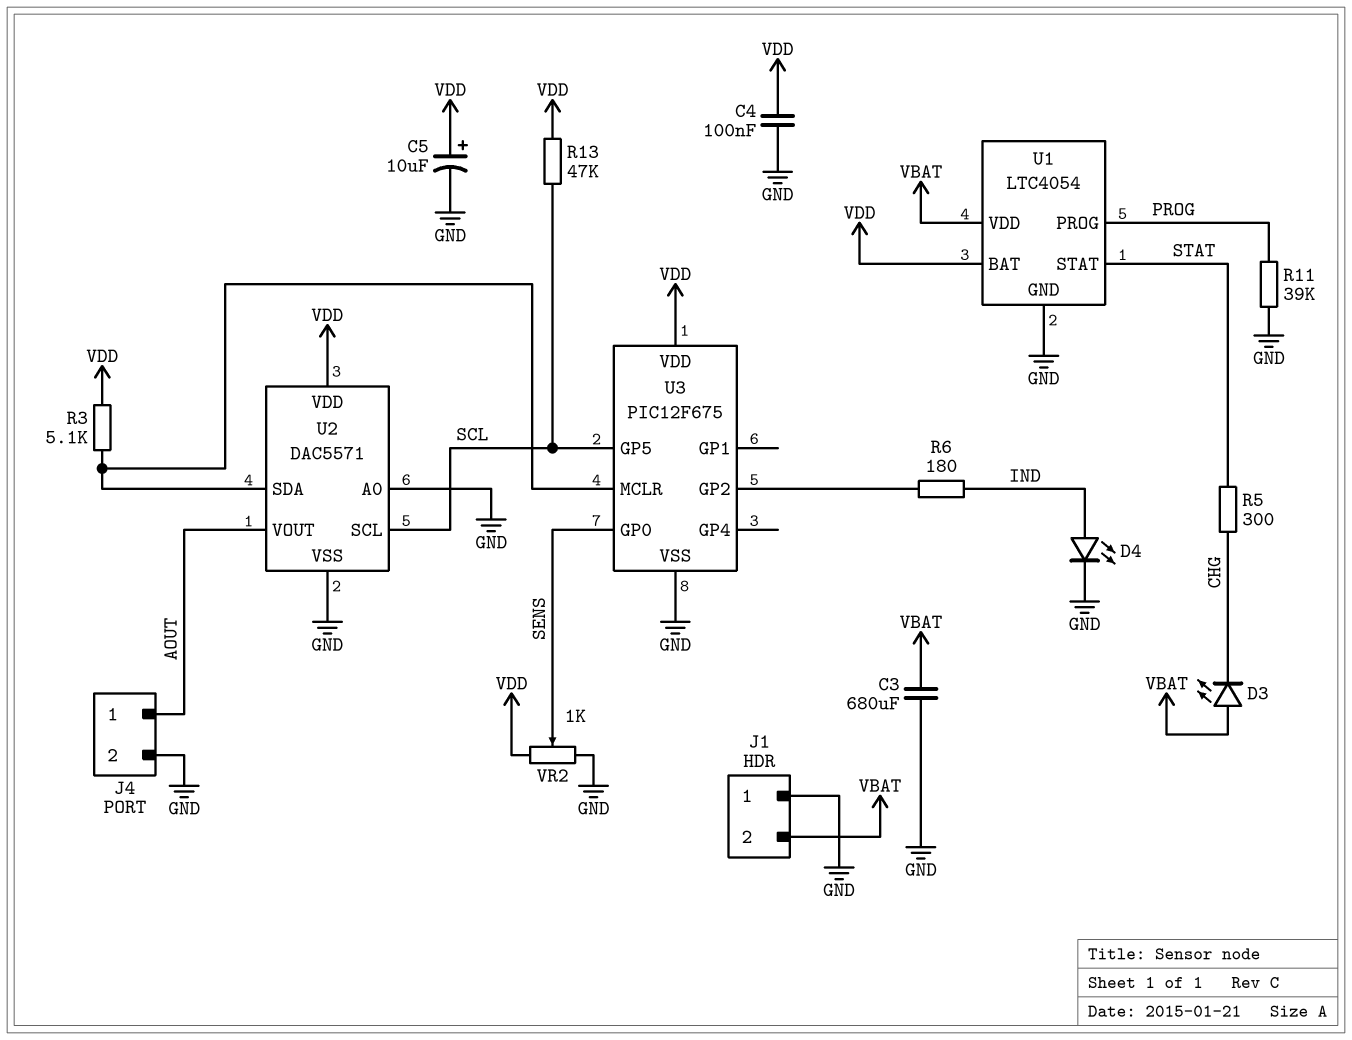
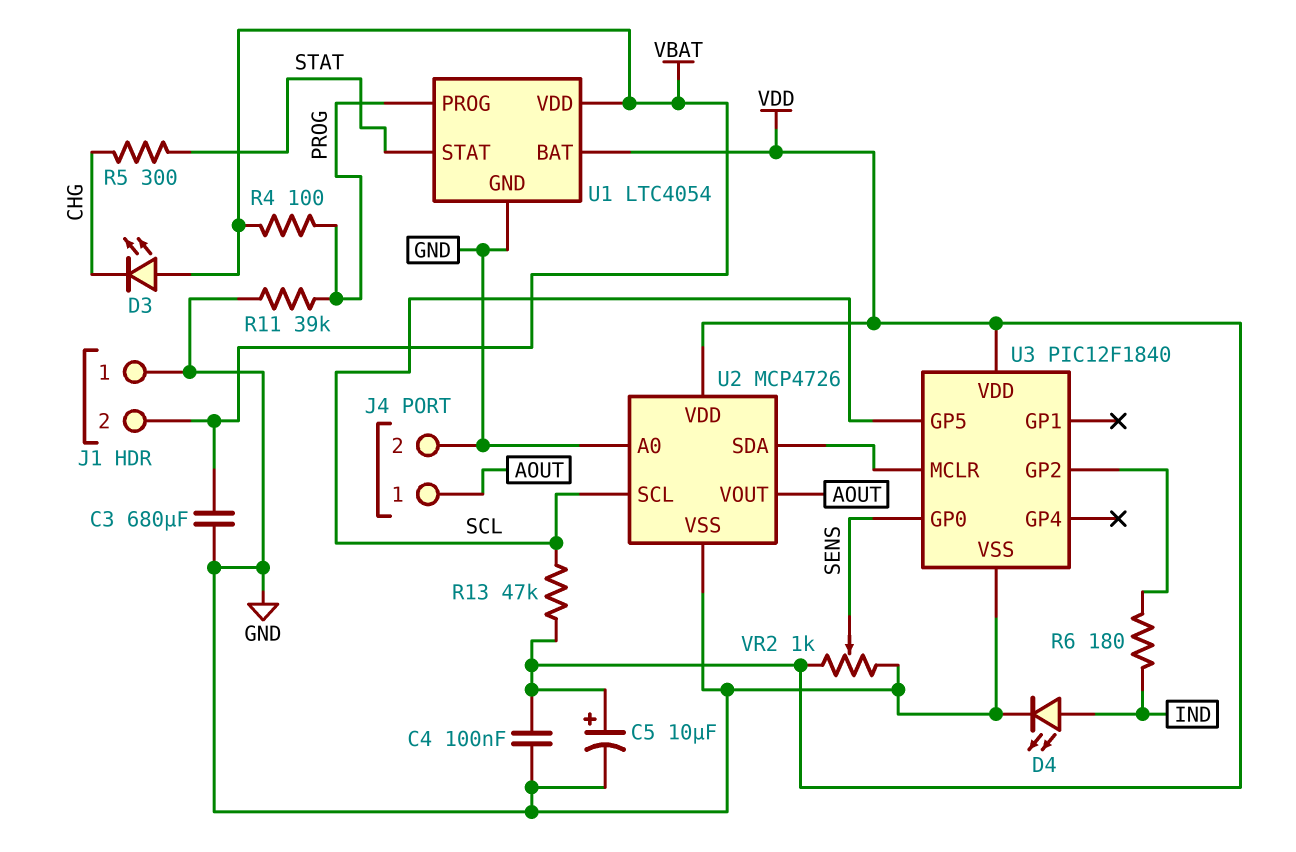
R3: 5.1k (U2/SDA, VDD) -> none
R4: none -> 100 (PROG, VBAT)
U2: DAC5571 -> MCP4726
U3: PIC12F675 -> PIC12F1840

